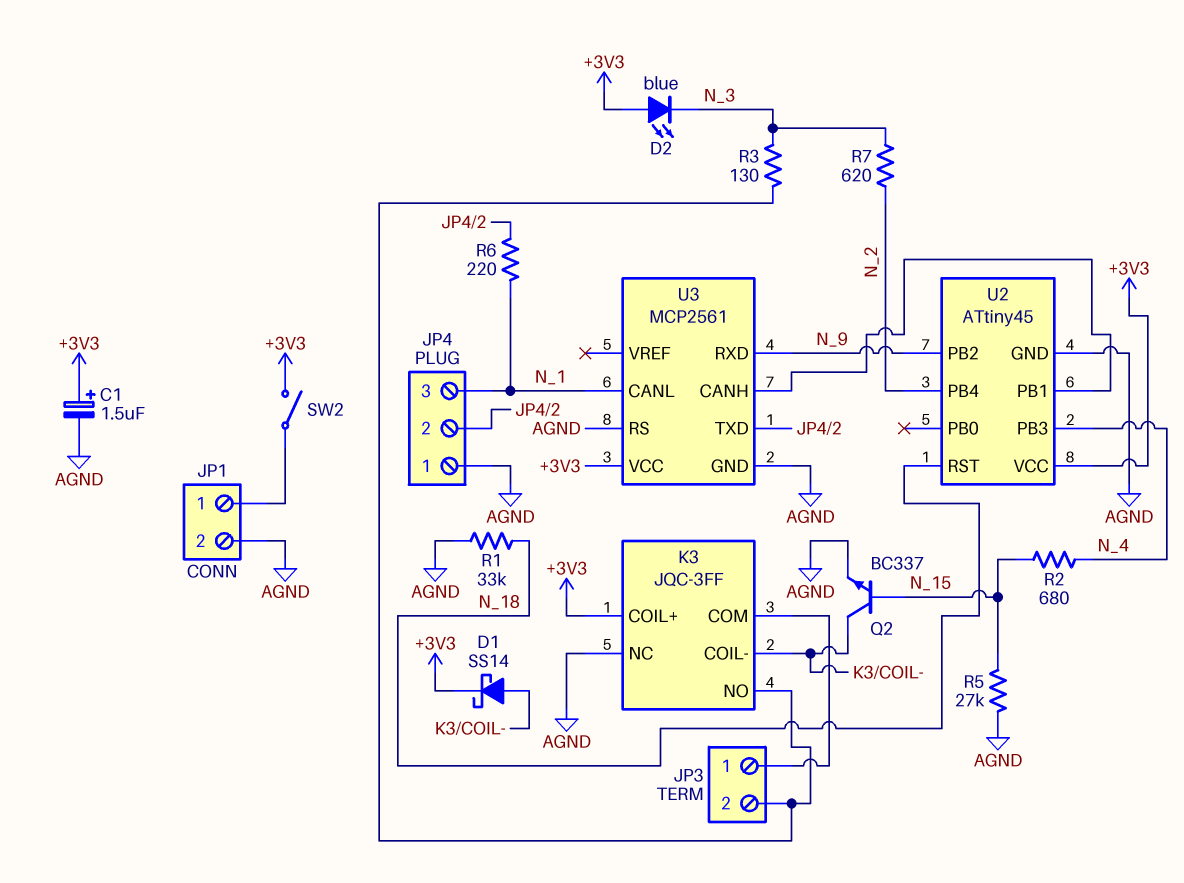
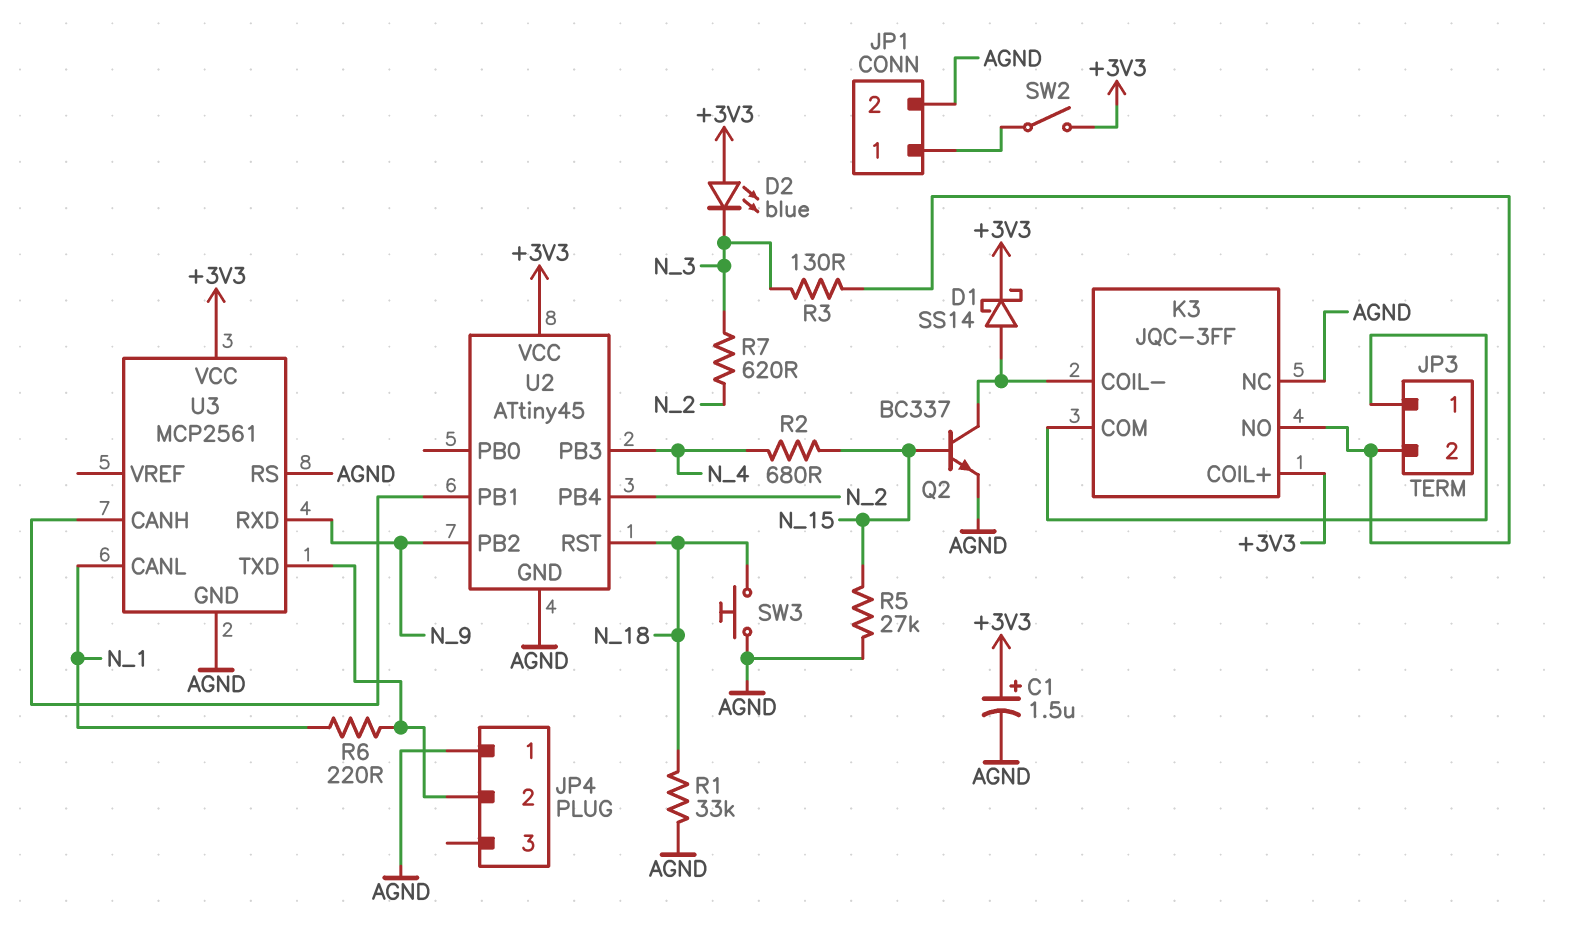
JP4 pin 3: N_1 -> none
SW3: none -> button (AGND, N_18)

